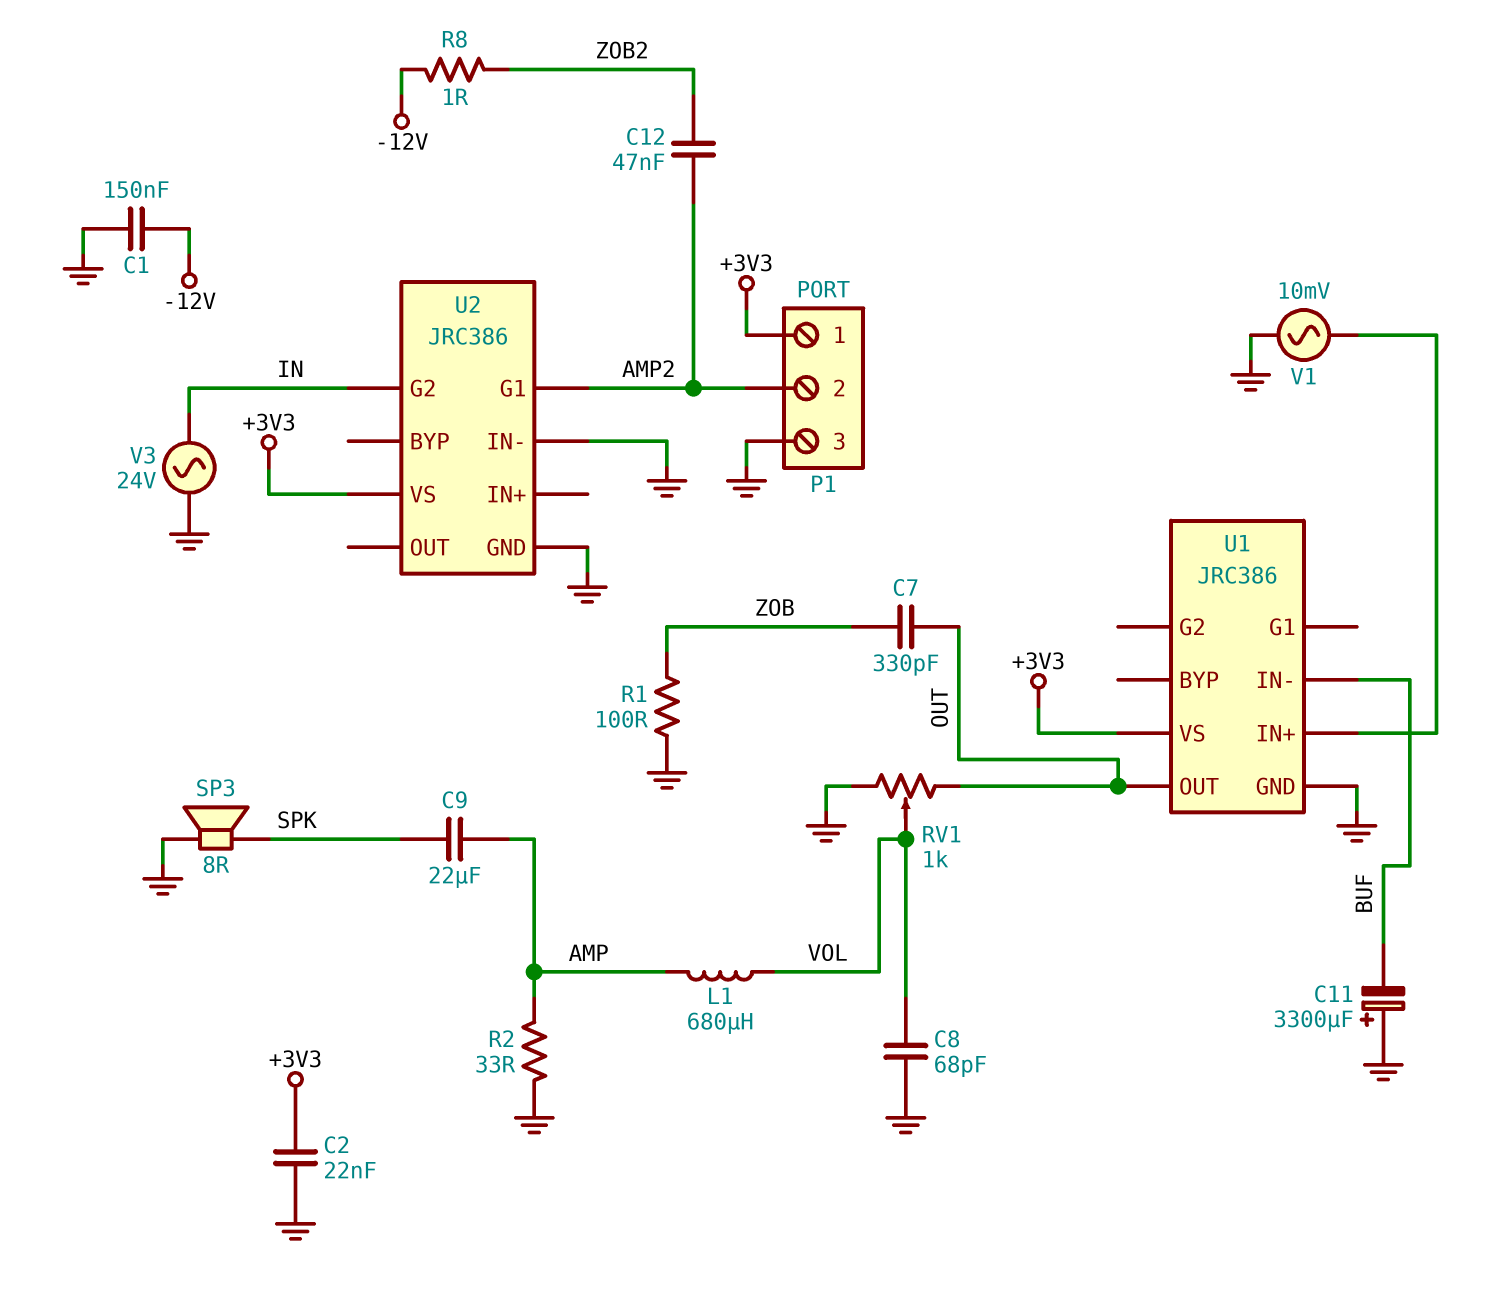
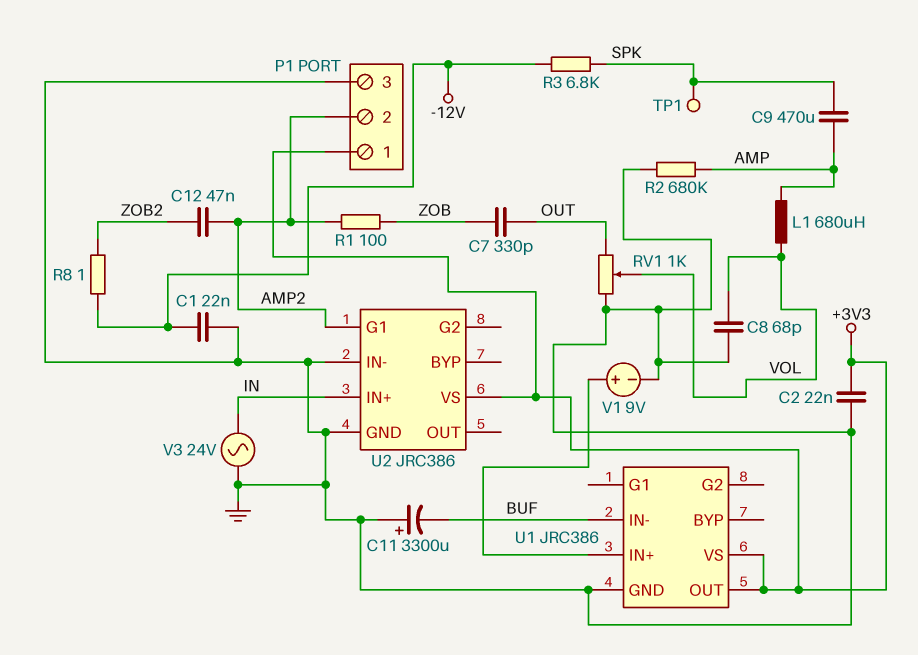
C1: 150nF (-12V, GND) -> 22nF (-12V, GND)
C9: 22uF (AMP, SPK) -> 470uF (AMP, SPK)
R1: 100 (GND, ZOB) -> 100 (AMP2, ZOB)
R2: 33 (AMP, GND) -> 680k (AMP, GND)
R3: none -> 6.8k (-12V, SPK)
SP3: speaker 8R (GND, SPK) -> none
TP1: none -> test point (SPK)
U1 pin OUT: OUT -> +3V3
U2 pin G2: IN -> none
U2 pin IN+: none -> IN
V1: AC 10mV (GND, U1/IN+) -> 9V (plus U1/IN+, minus GND)

